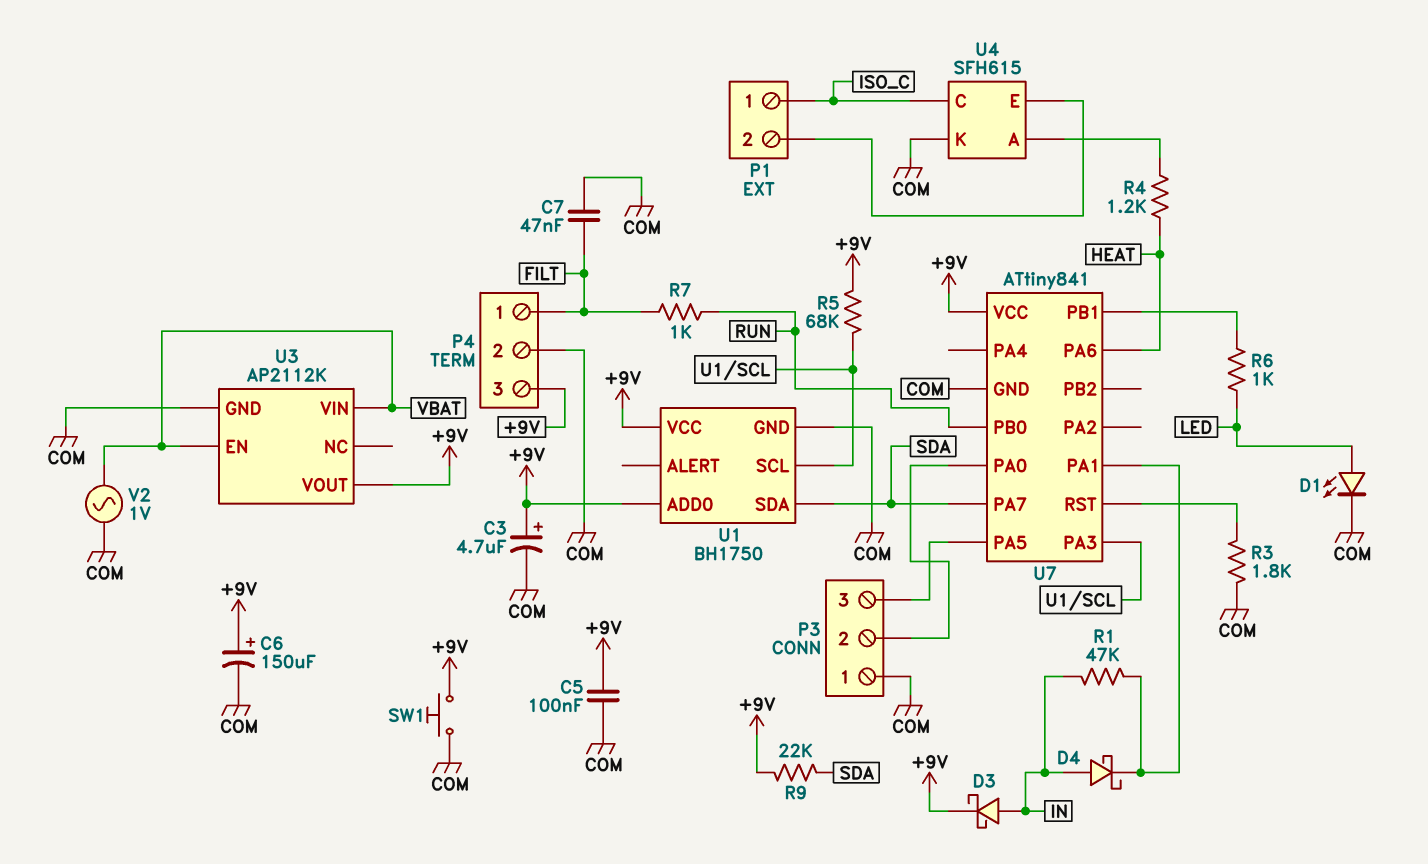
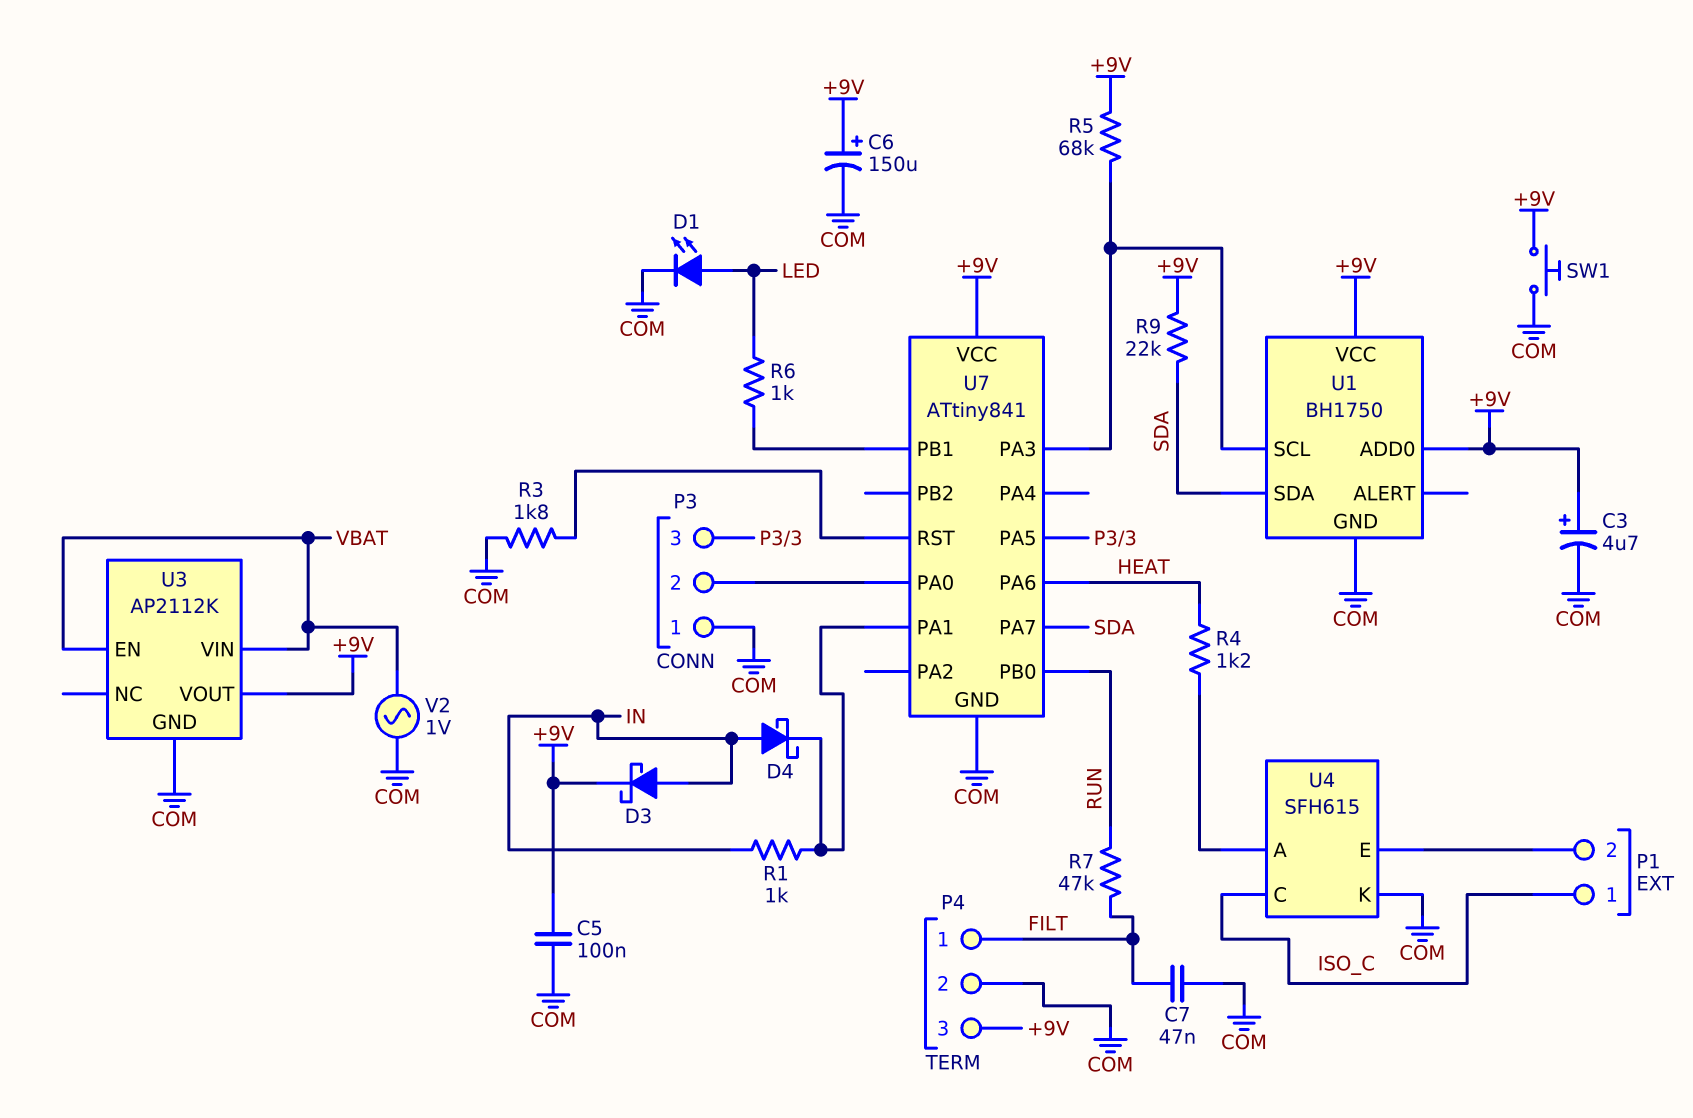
R1: 47k (IN, U7/PA1) -> 1k (IN, U7/PA1)
R7: 1k (FILT, RUN) -> 47k (FILT, RUN)

